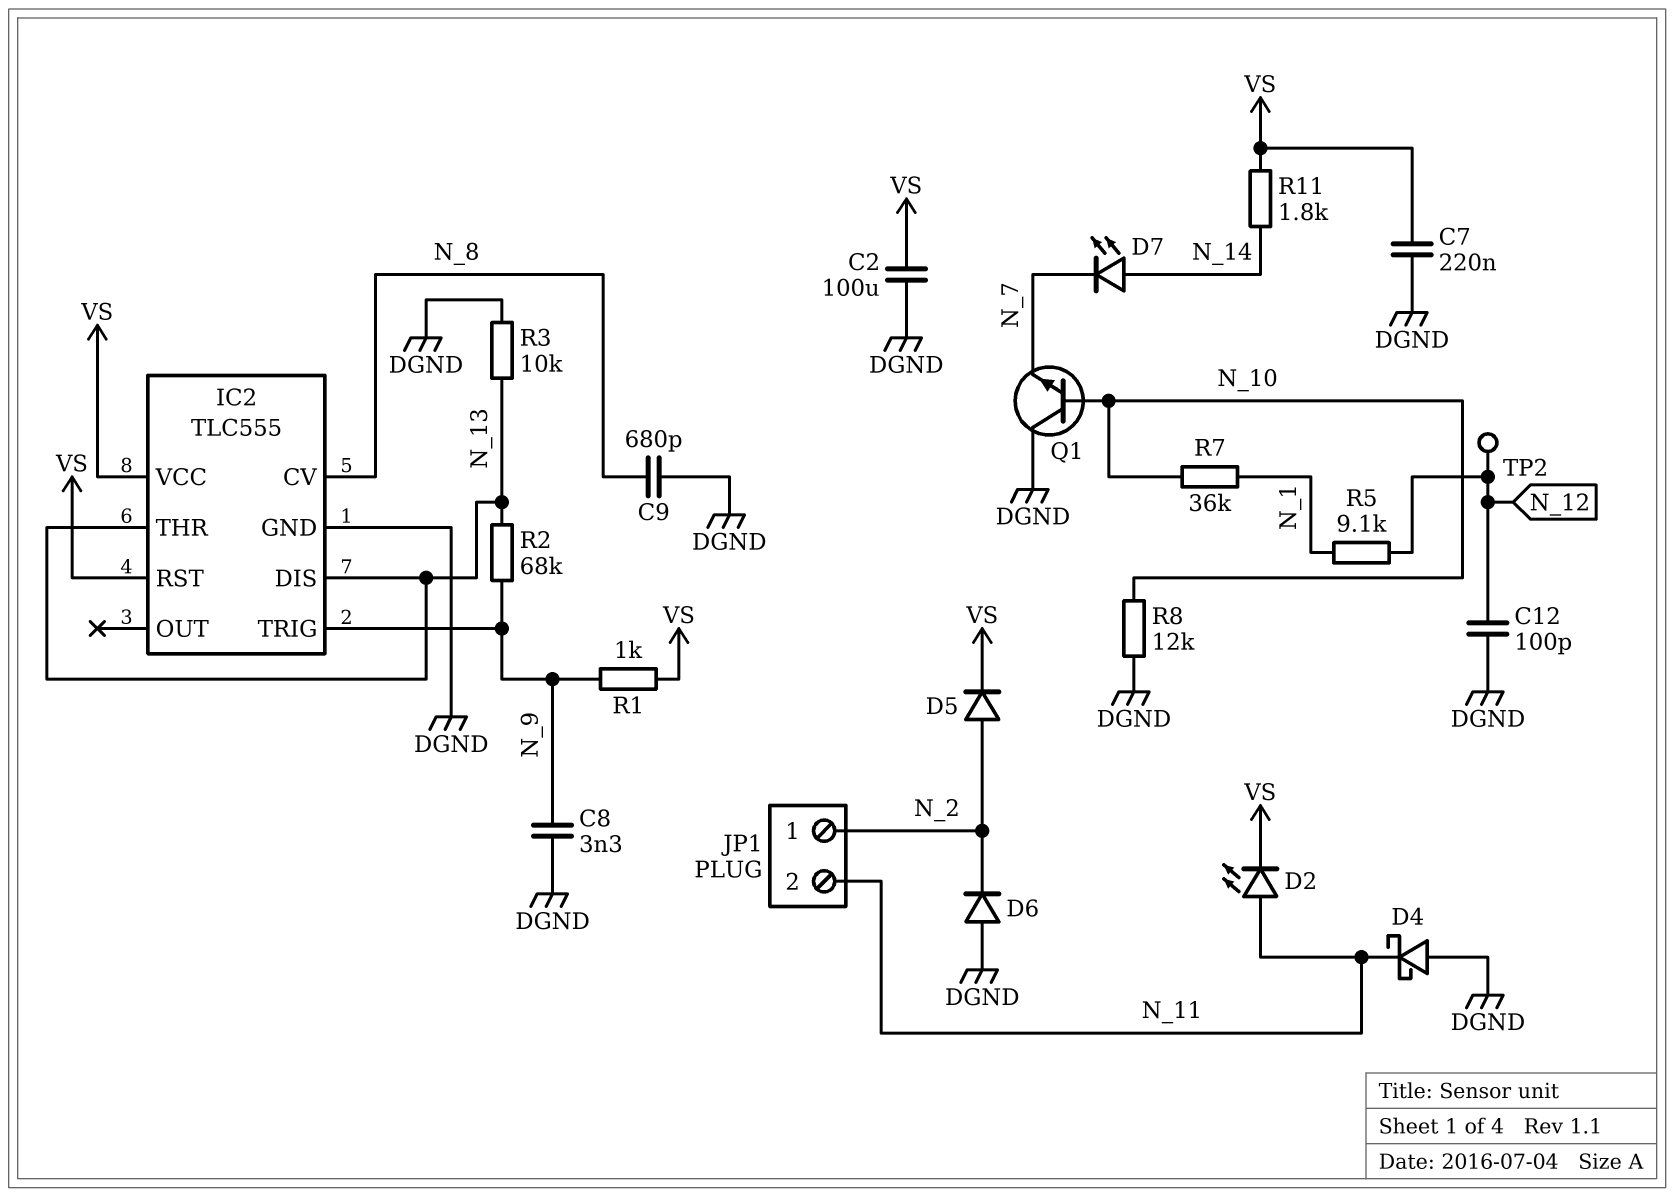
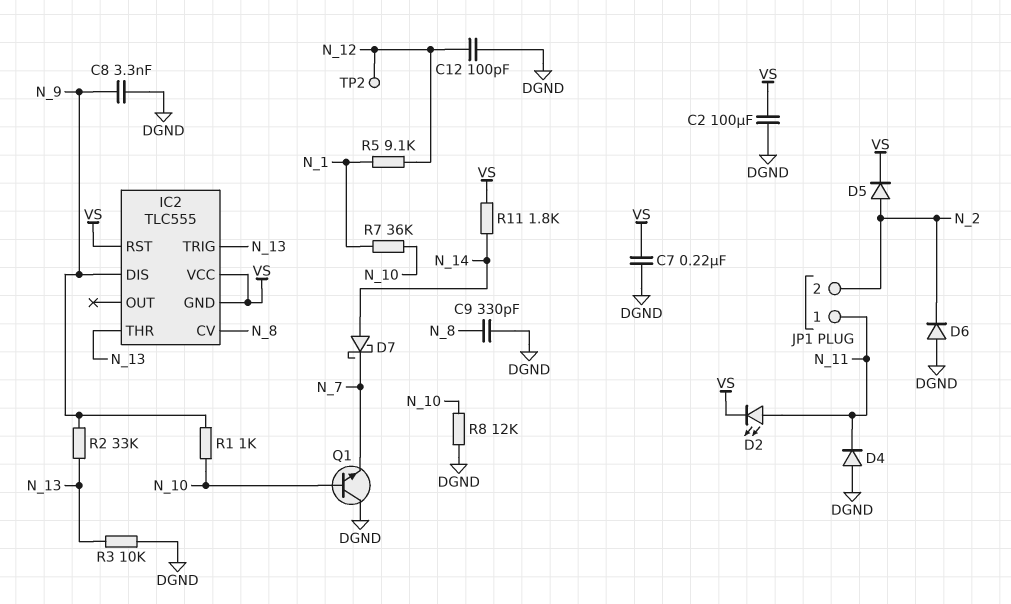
C9: 680pF (DGND, N_8) -> 330pF (DGND, N_8)
D4: schottky (A DGND, K N_11) -> diode (A DGND, K N_11)
D7: LED (A N_14, K N_7) -> schottky (A N_14, K N_7)
IC2 pin DIS: N_13 -> N_9
IC2 pin GND: DGND -> VS
IC2 pin TRIG: N_9 -> N_13
JP1 pin 1: N_2 -> N_11
JP1 pin 2: N_11 -> N_2
R1: 1k (N_9, VS) -> 1k (N_9, N_10)
R2: 68k (N_9, N_13) -> 33k (N_9, N_13)

